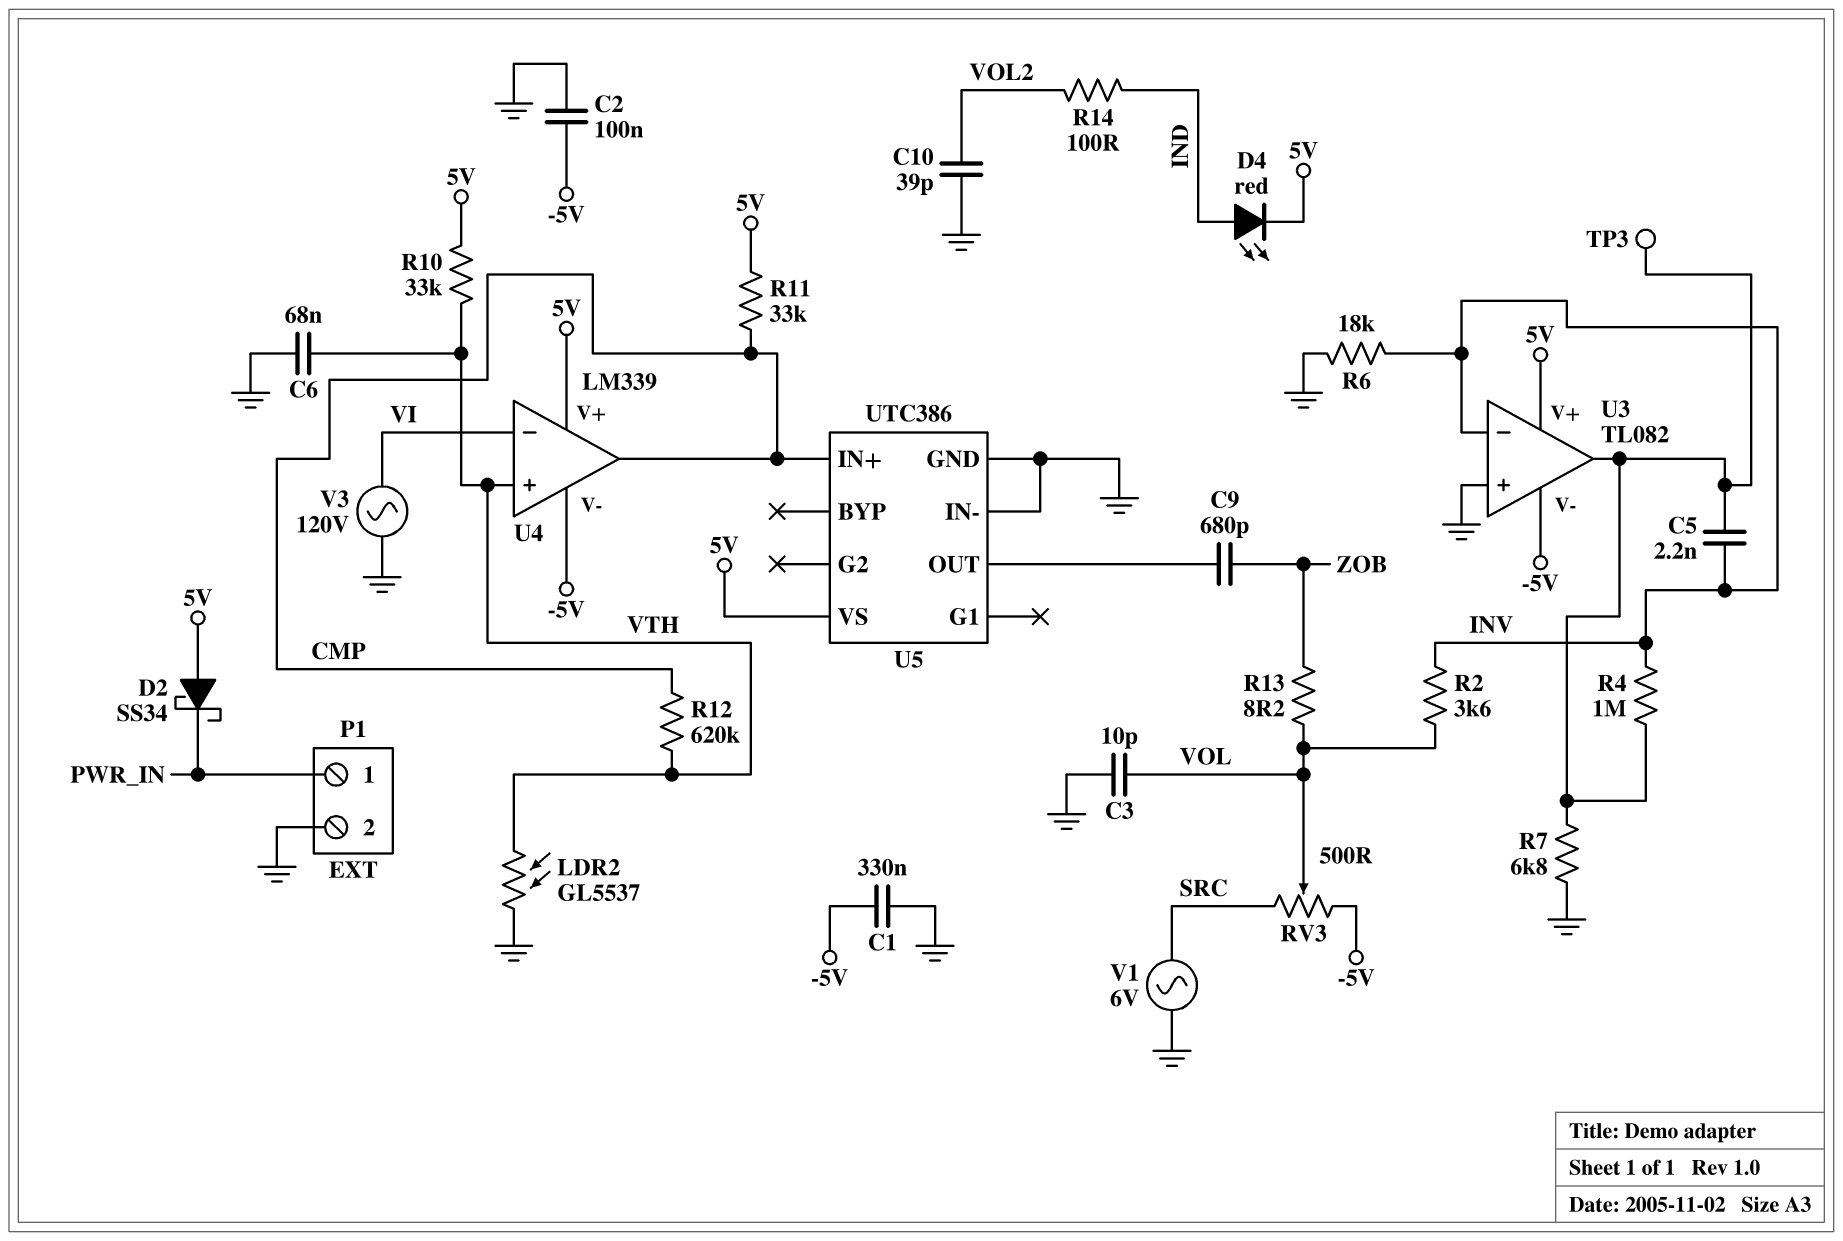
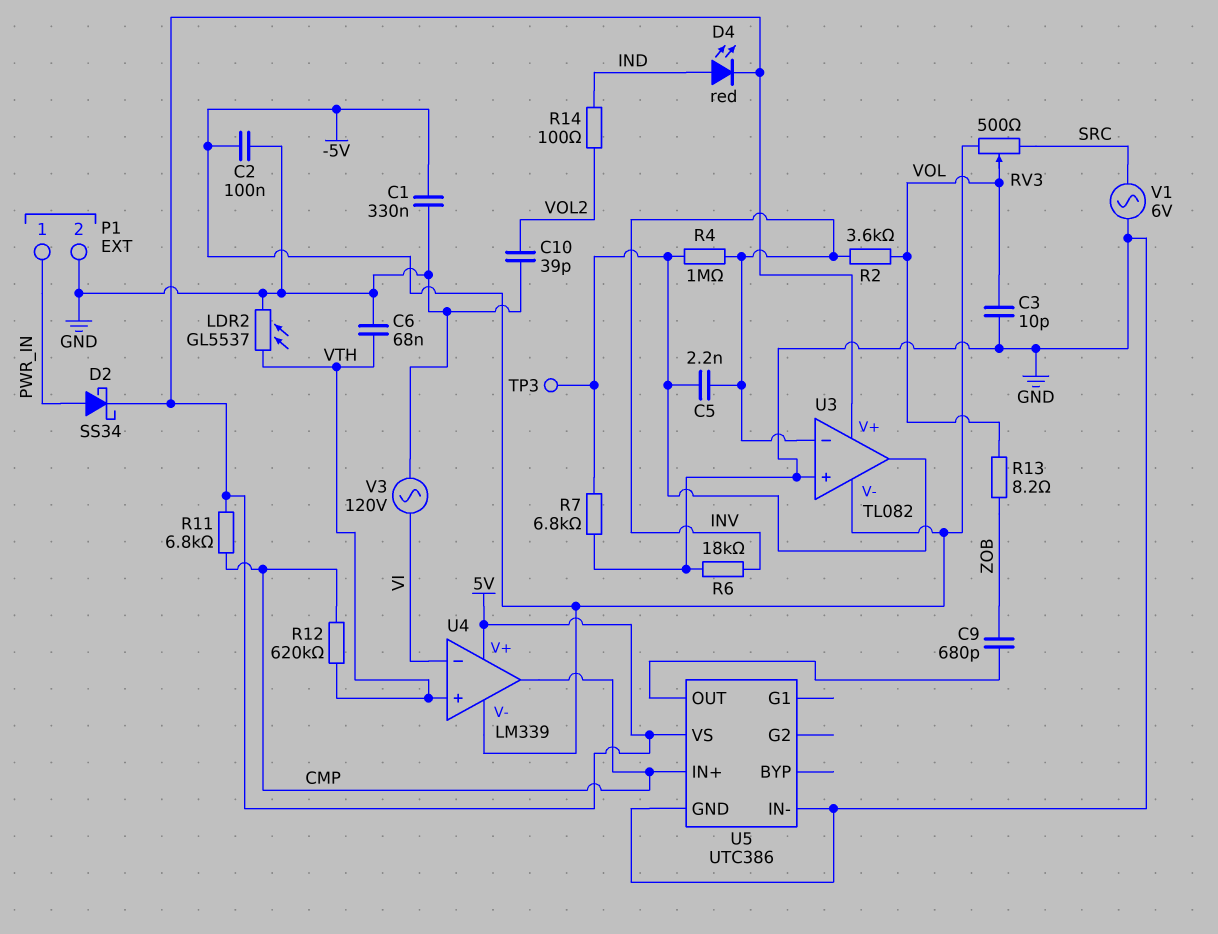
D2: schottky SS34 (A 5V, K PWR_IN) -> schottky SS34 (A PWR_IN, K 5V)
R10: 33k (5V, VTH) -> none
R11: 33k (5V, CMP) -> 6.8k (5V, CMP)

